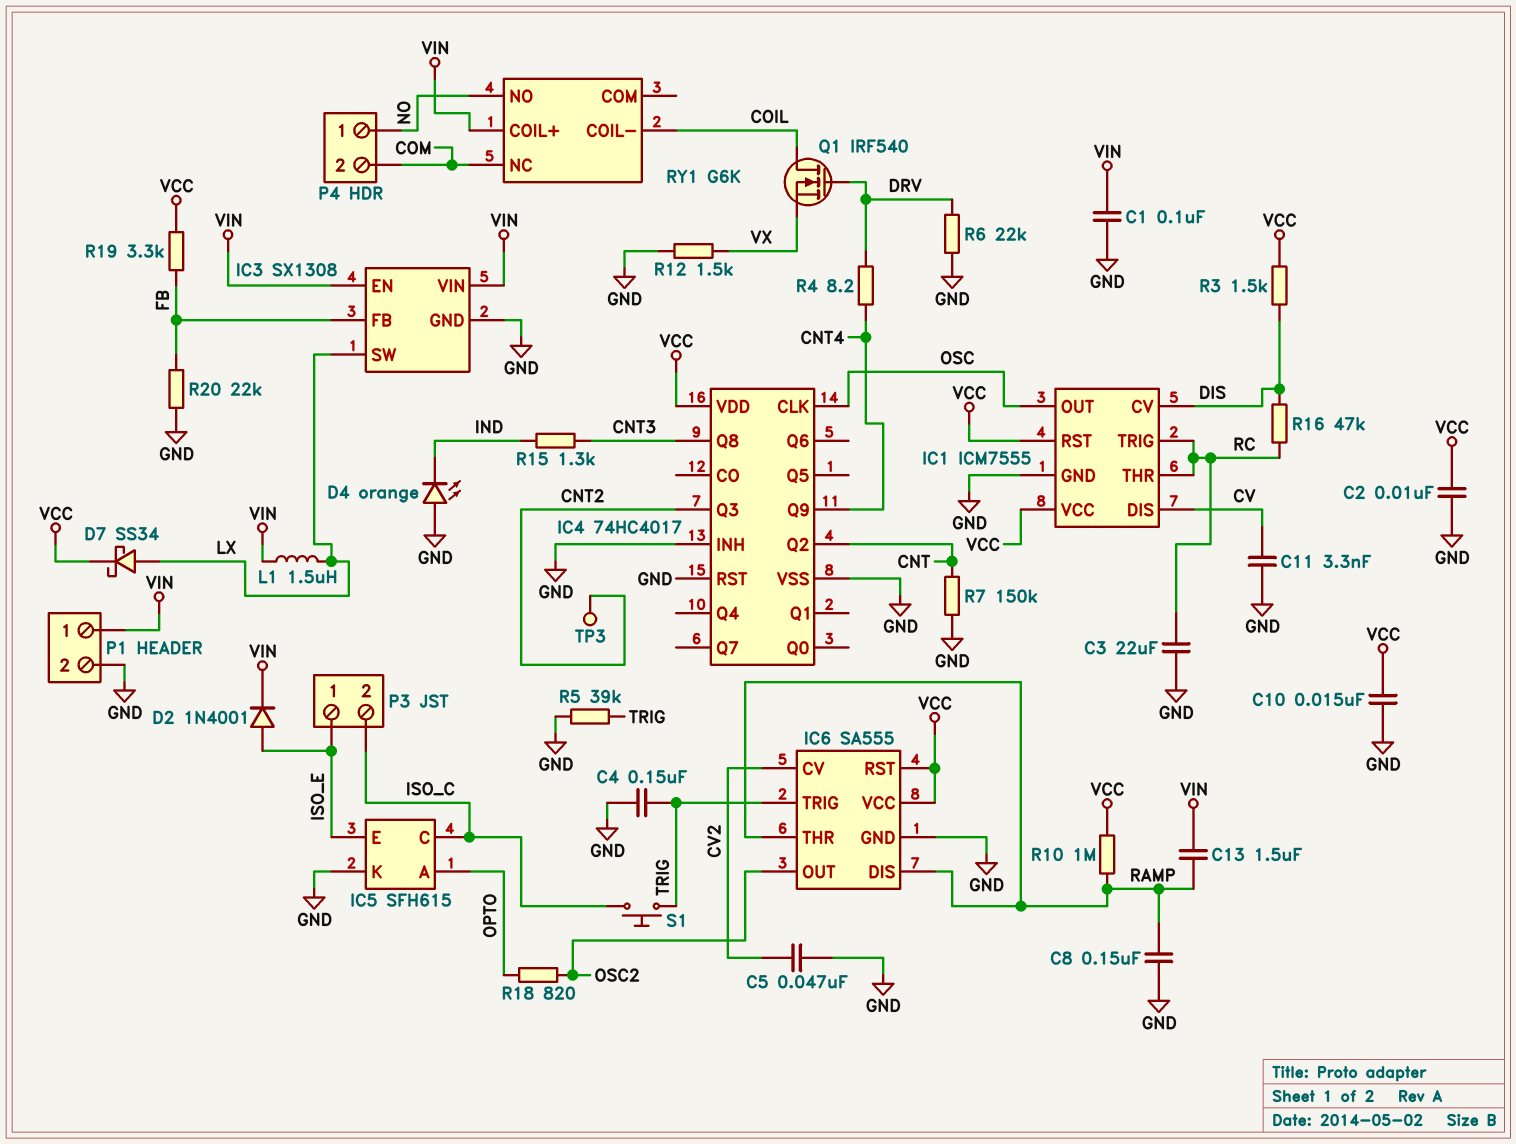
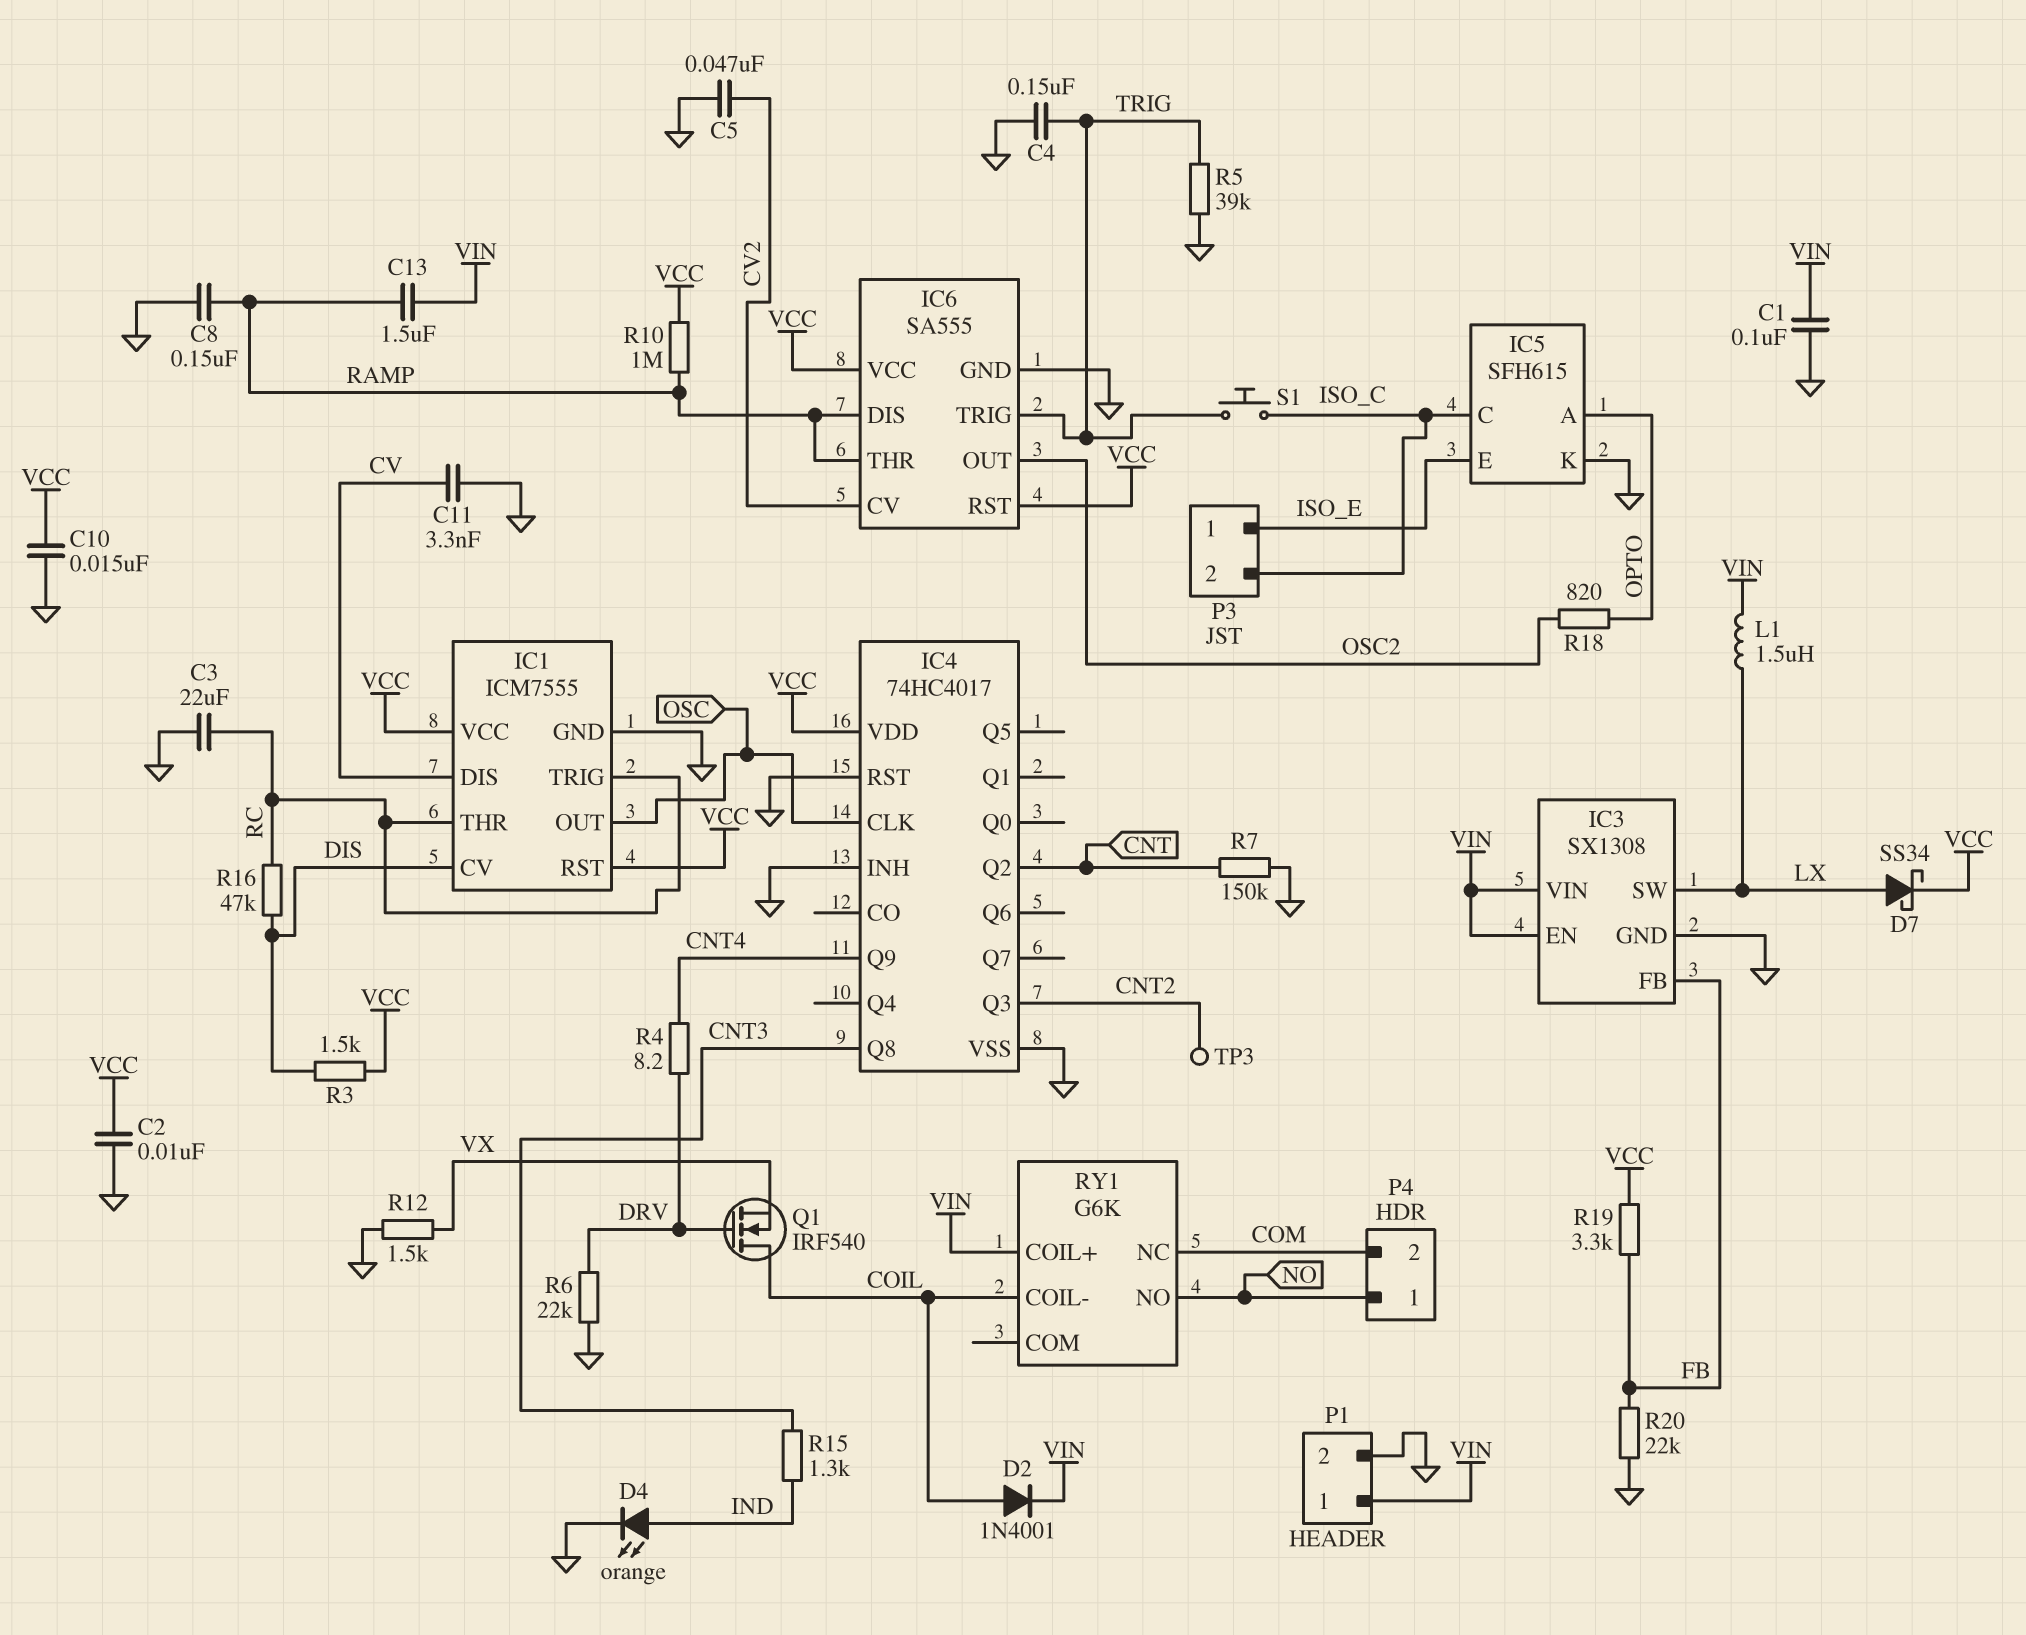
D2: diode 1N4001 (A ISO_E, K VIN) -> diode 1N4001 (A COIL, K VIN)
D4: LED orange (A GND, K IND) -> LED orange (A IND, K GND)

